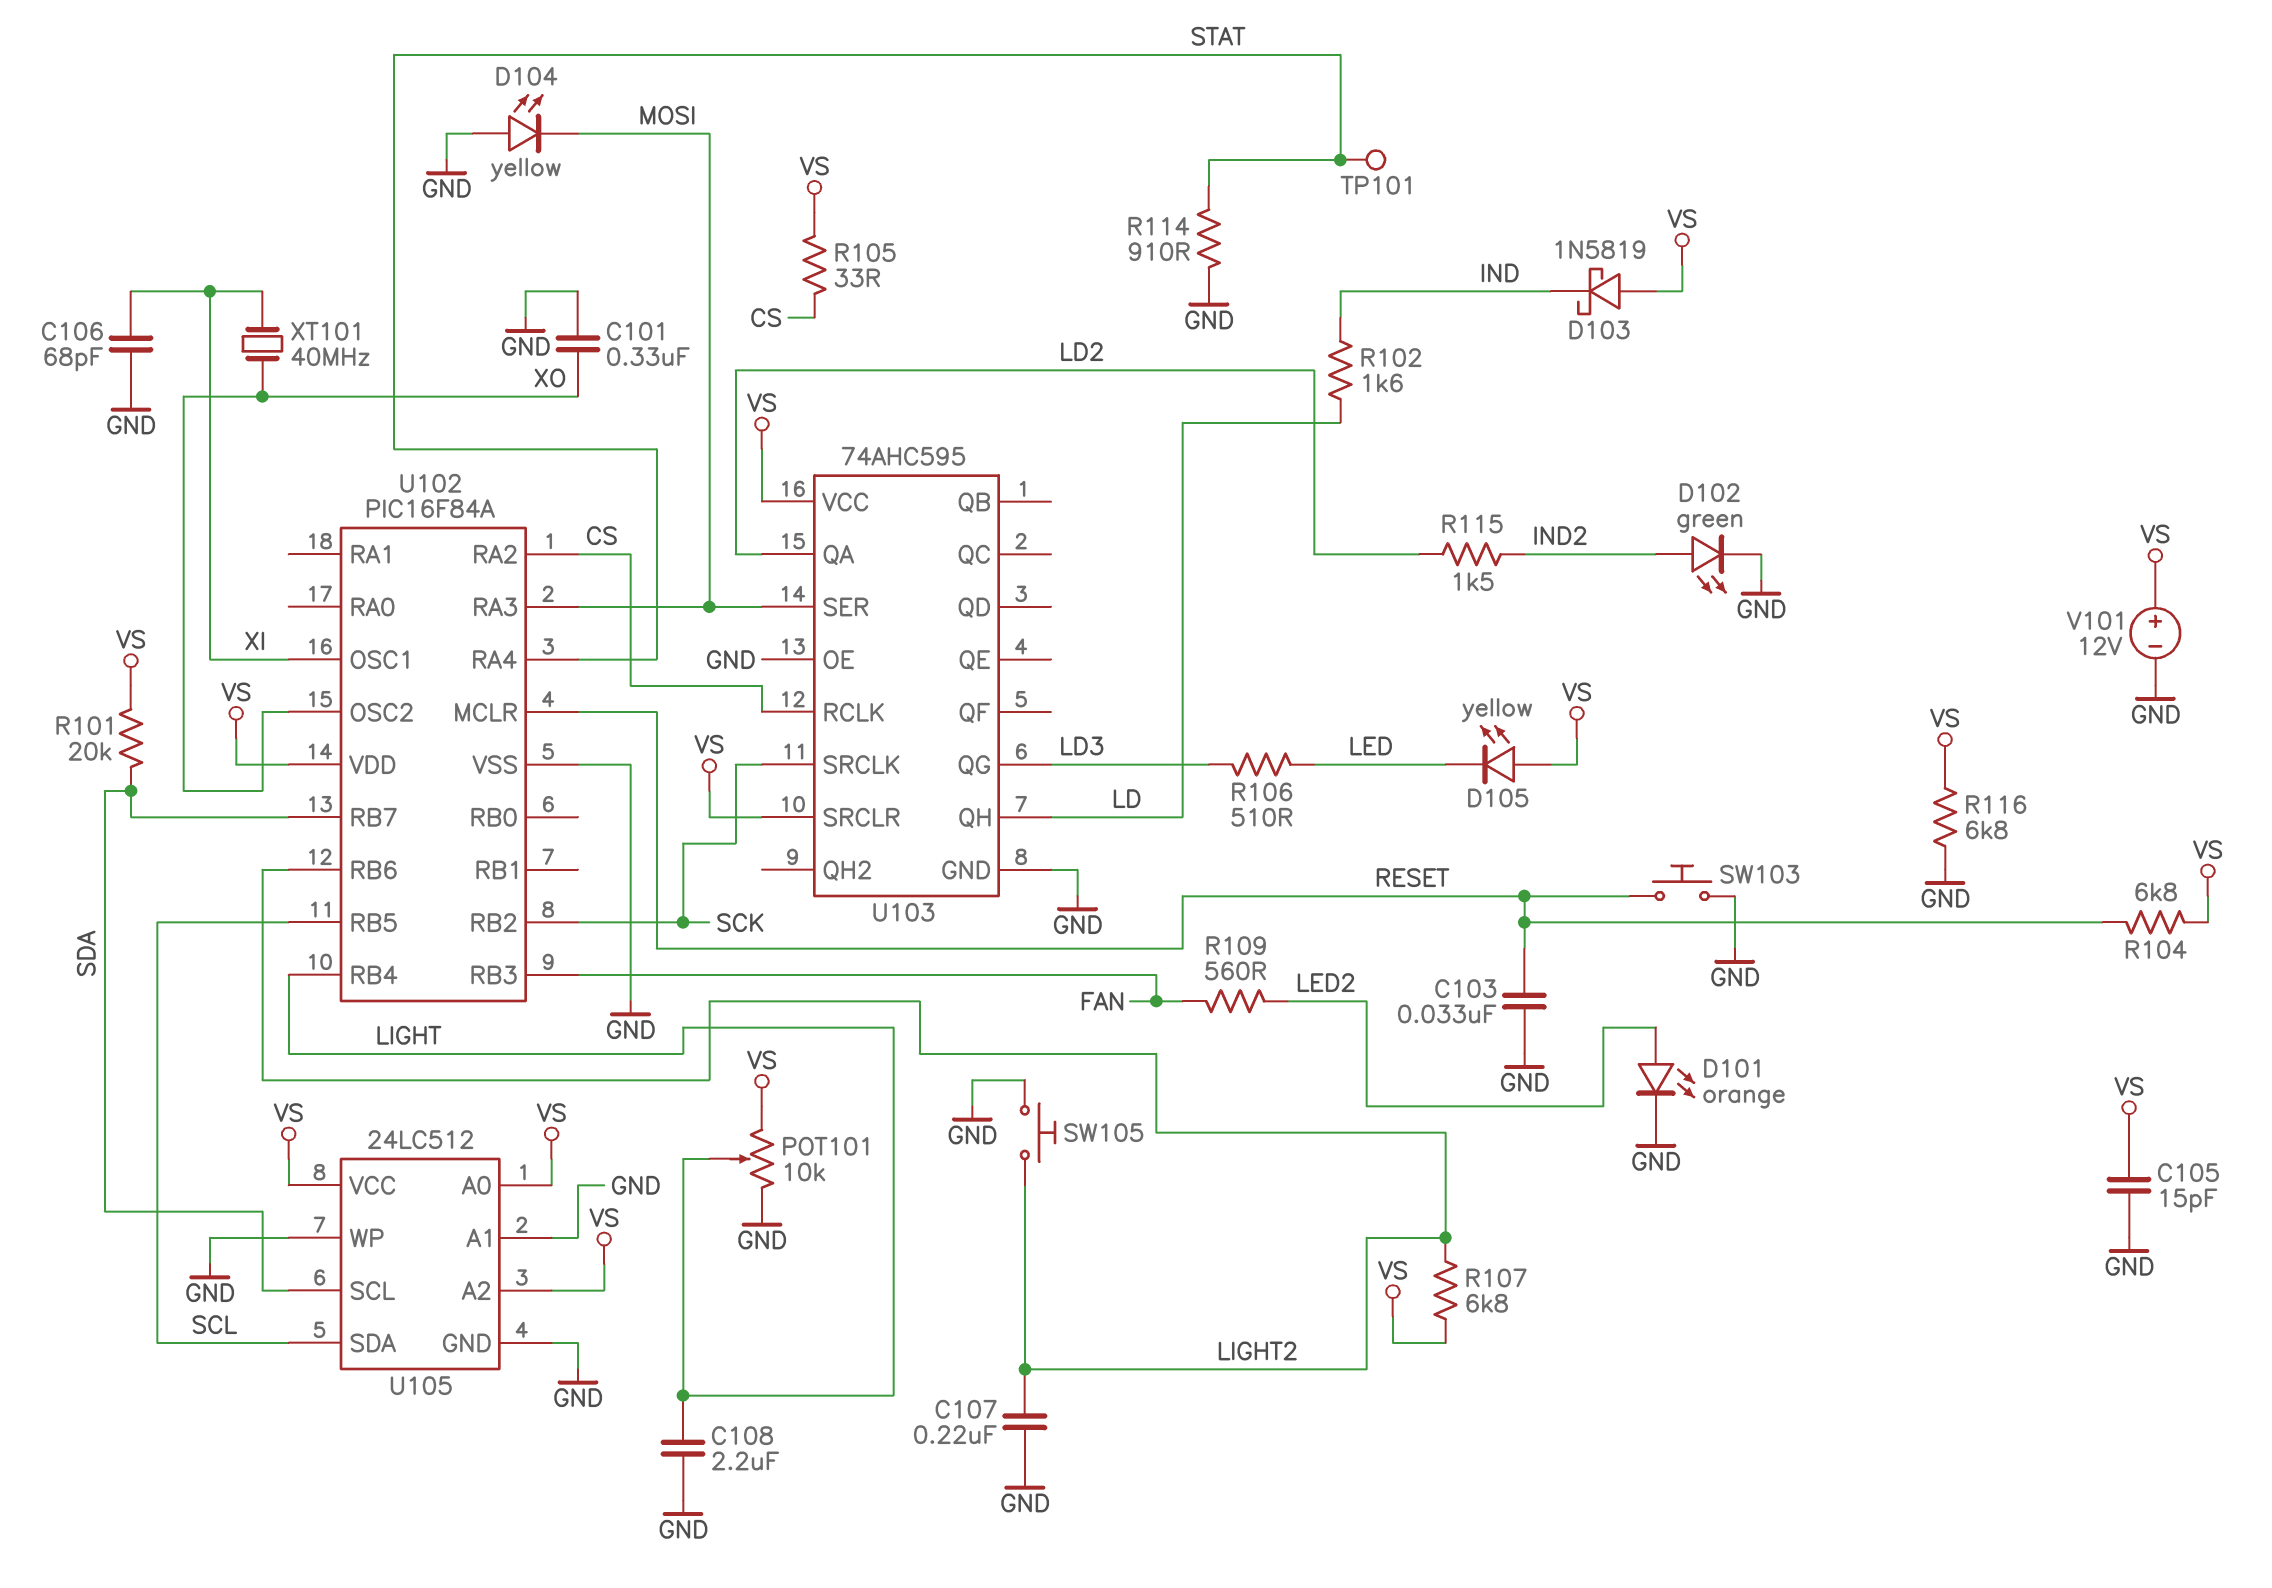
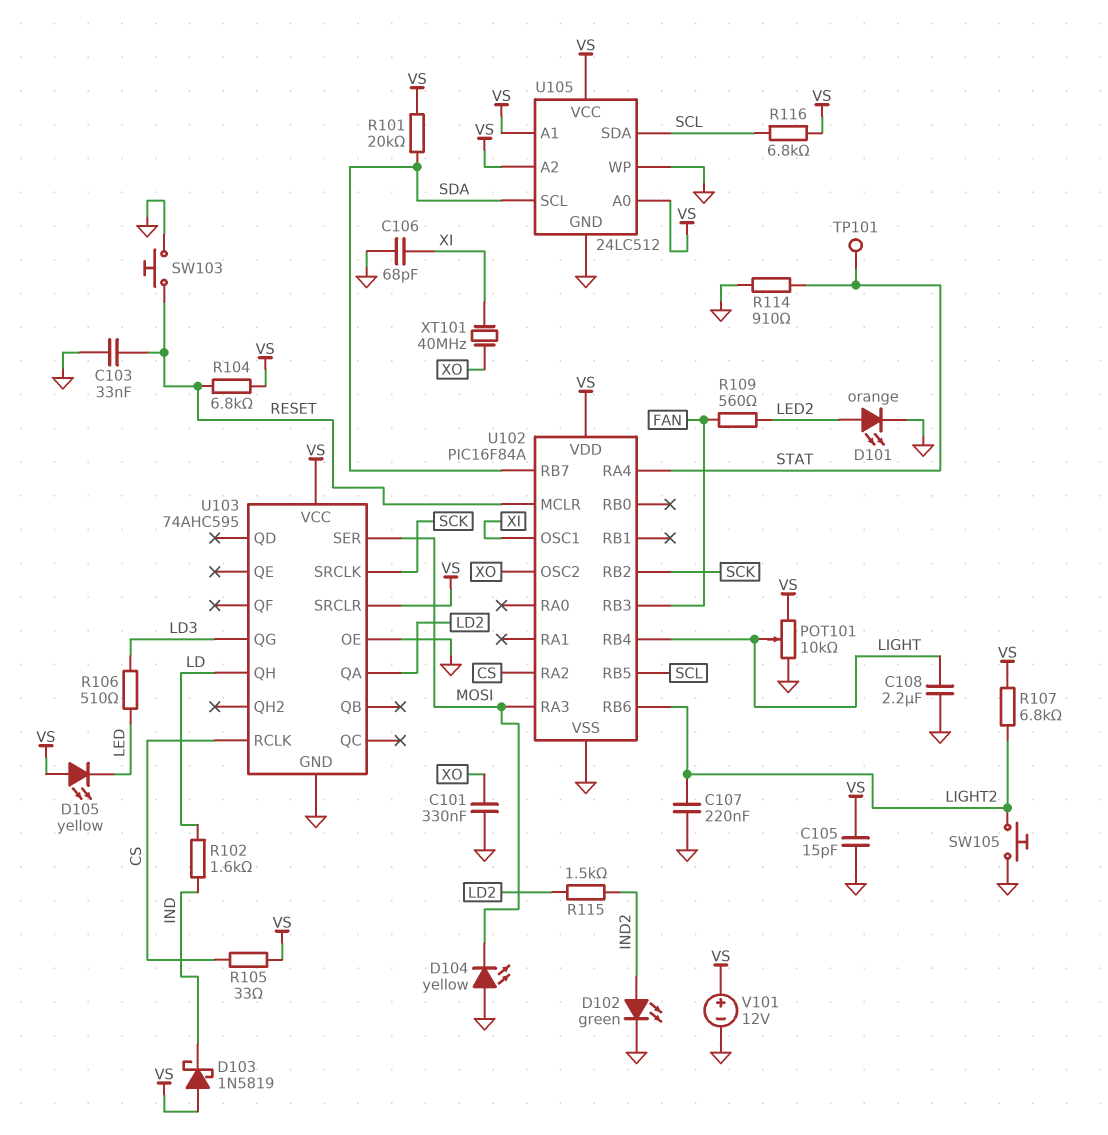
R116: 6.8k (GND, VS) -> 6.8k (SCL, VS)
U105 pin A1: GND -> VS

